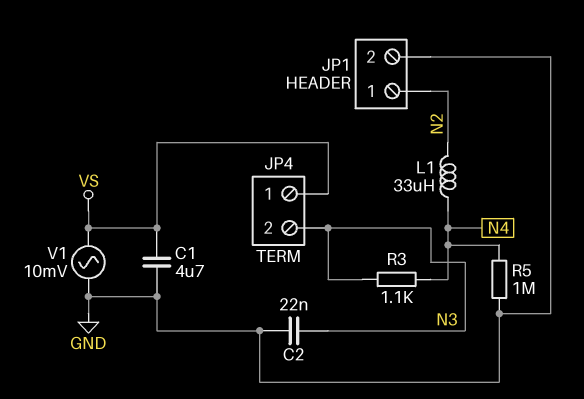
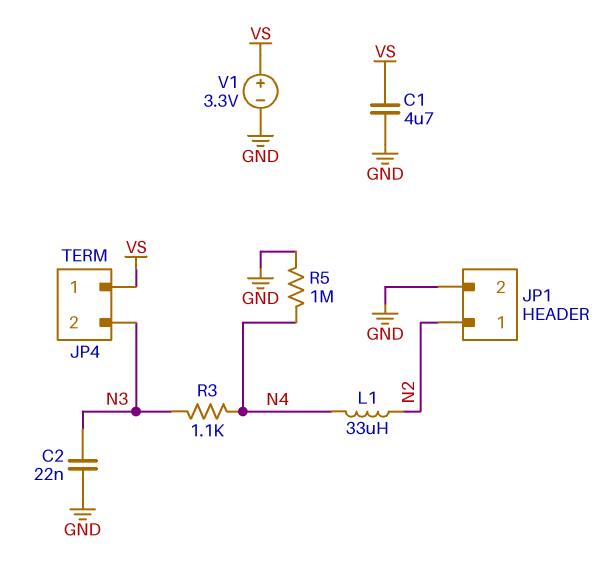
V1: AC 10mV (GND, VS) -> 3.3V (plus VS, minus GND)

